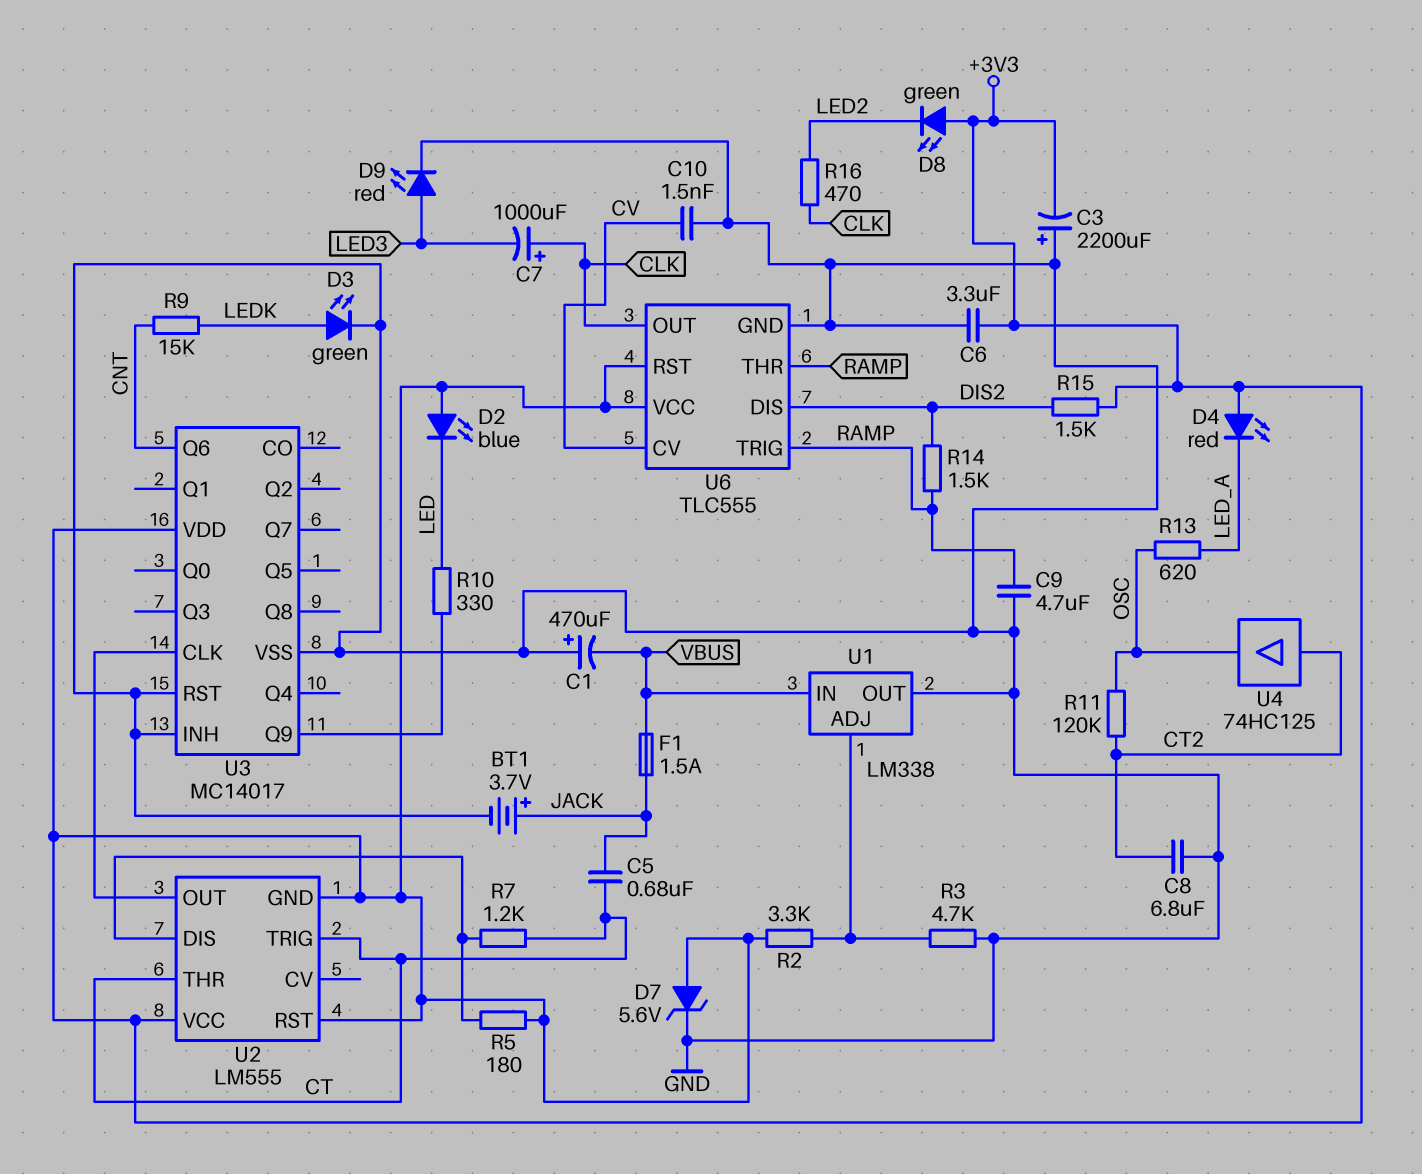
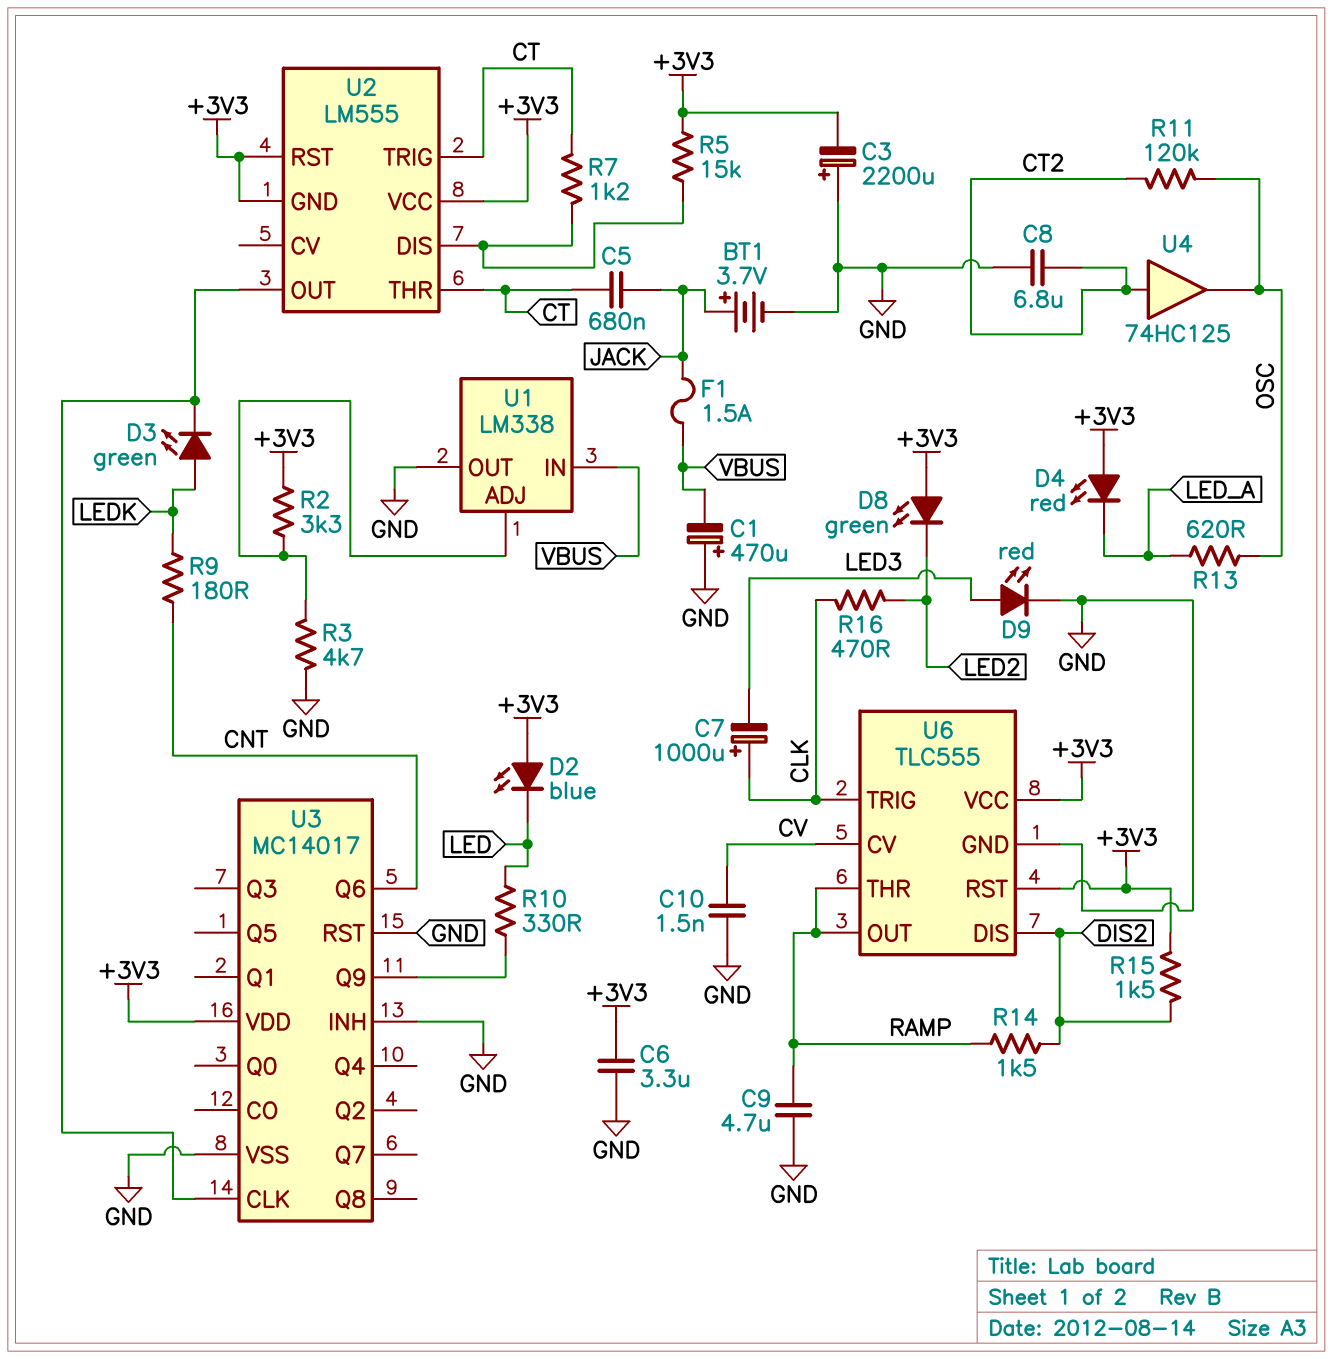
D3: LED green (A LEDK, K GND) -> LED green (A LEDK, K U2/OUT)
D7: zener 5.6V (A +3V3, K GND) -> none
R5: 180 (+3V3, U2/DIS) -> 15k (+3V3, U2/DIS)
R9: 15k (CNT, LEDK) -> 180 (CNT, LEDK)
U6 pin OUT: CLK -> RAMP
U6 pin TRIG: RAMP -> CLK

